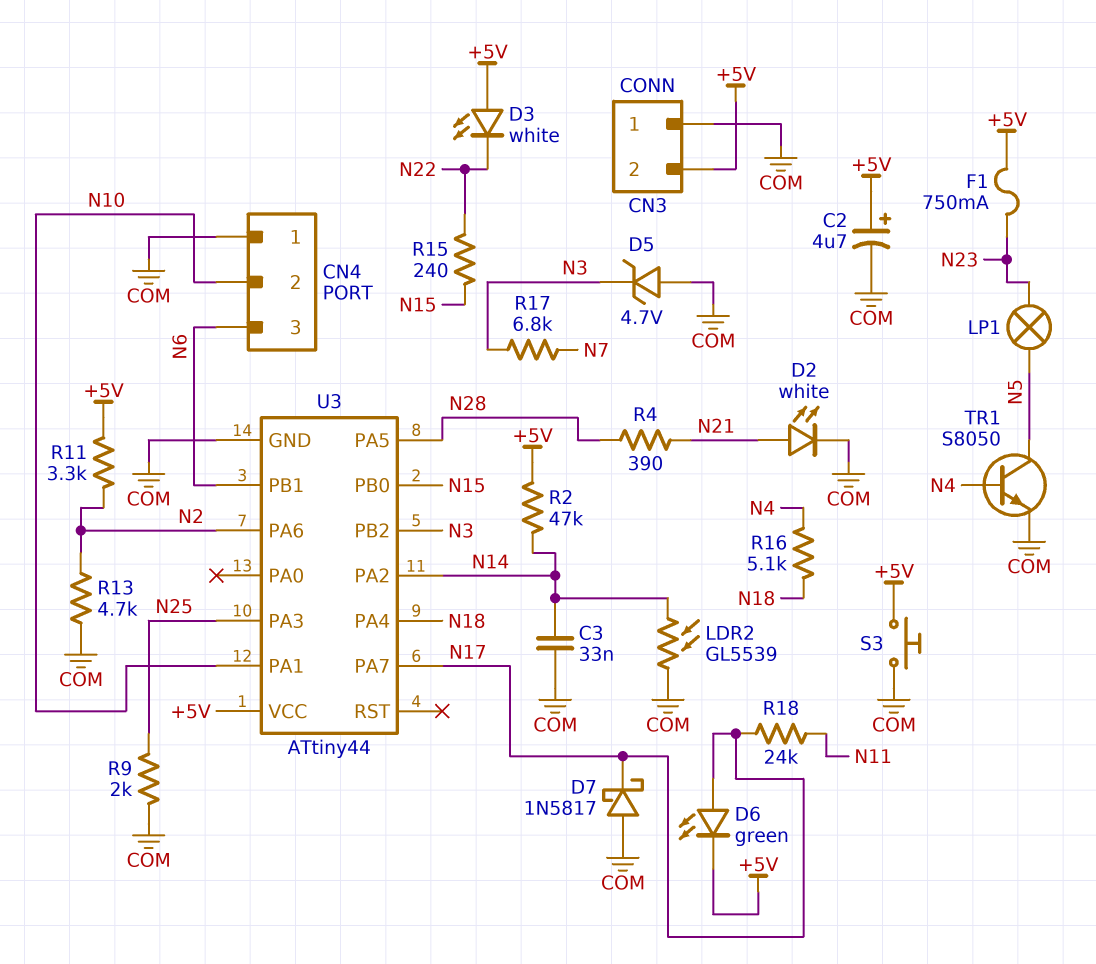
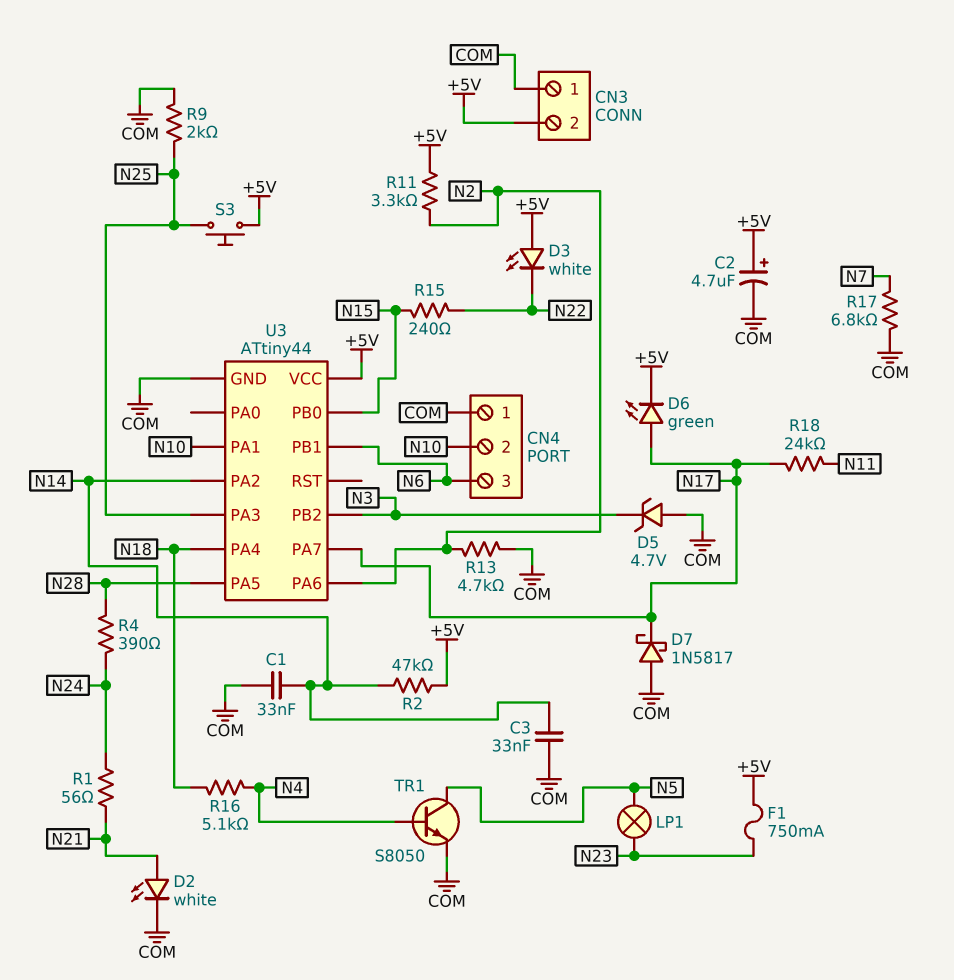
C1: none -> 33nF (COM, N14)
LDR2: GL5539 (COM, N14) -> none
R1: none -> 56 (N21, N24)
R4: 390 (N21, N28) -> 390 (N24, N28)
R17: 6.8k (N3, N7) -> 6.8k (COM, N7)
S3: button (+5V, COM) -> button (+5V, N25)

